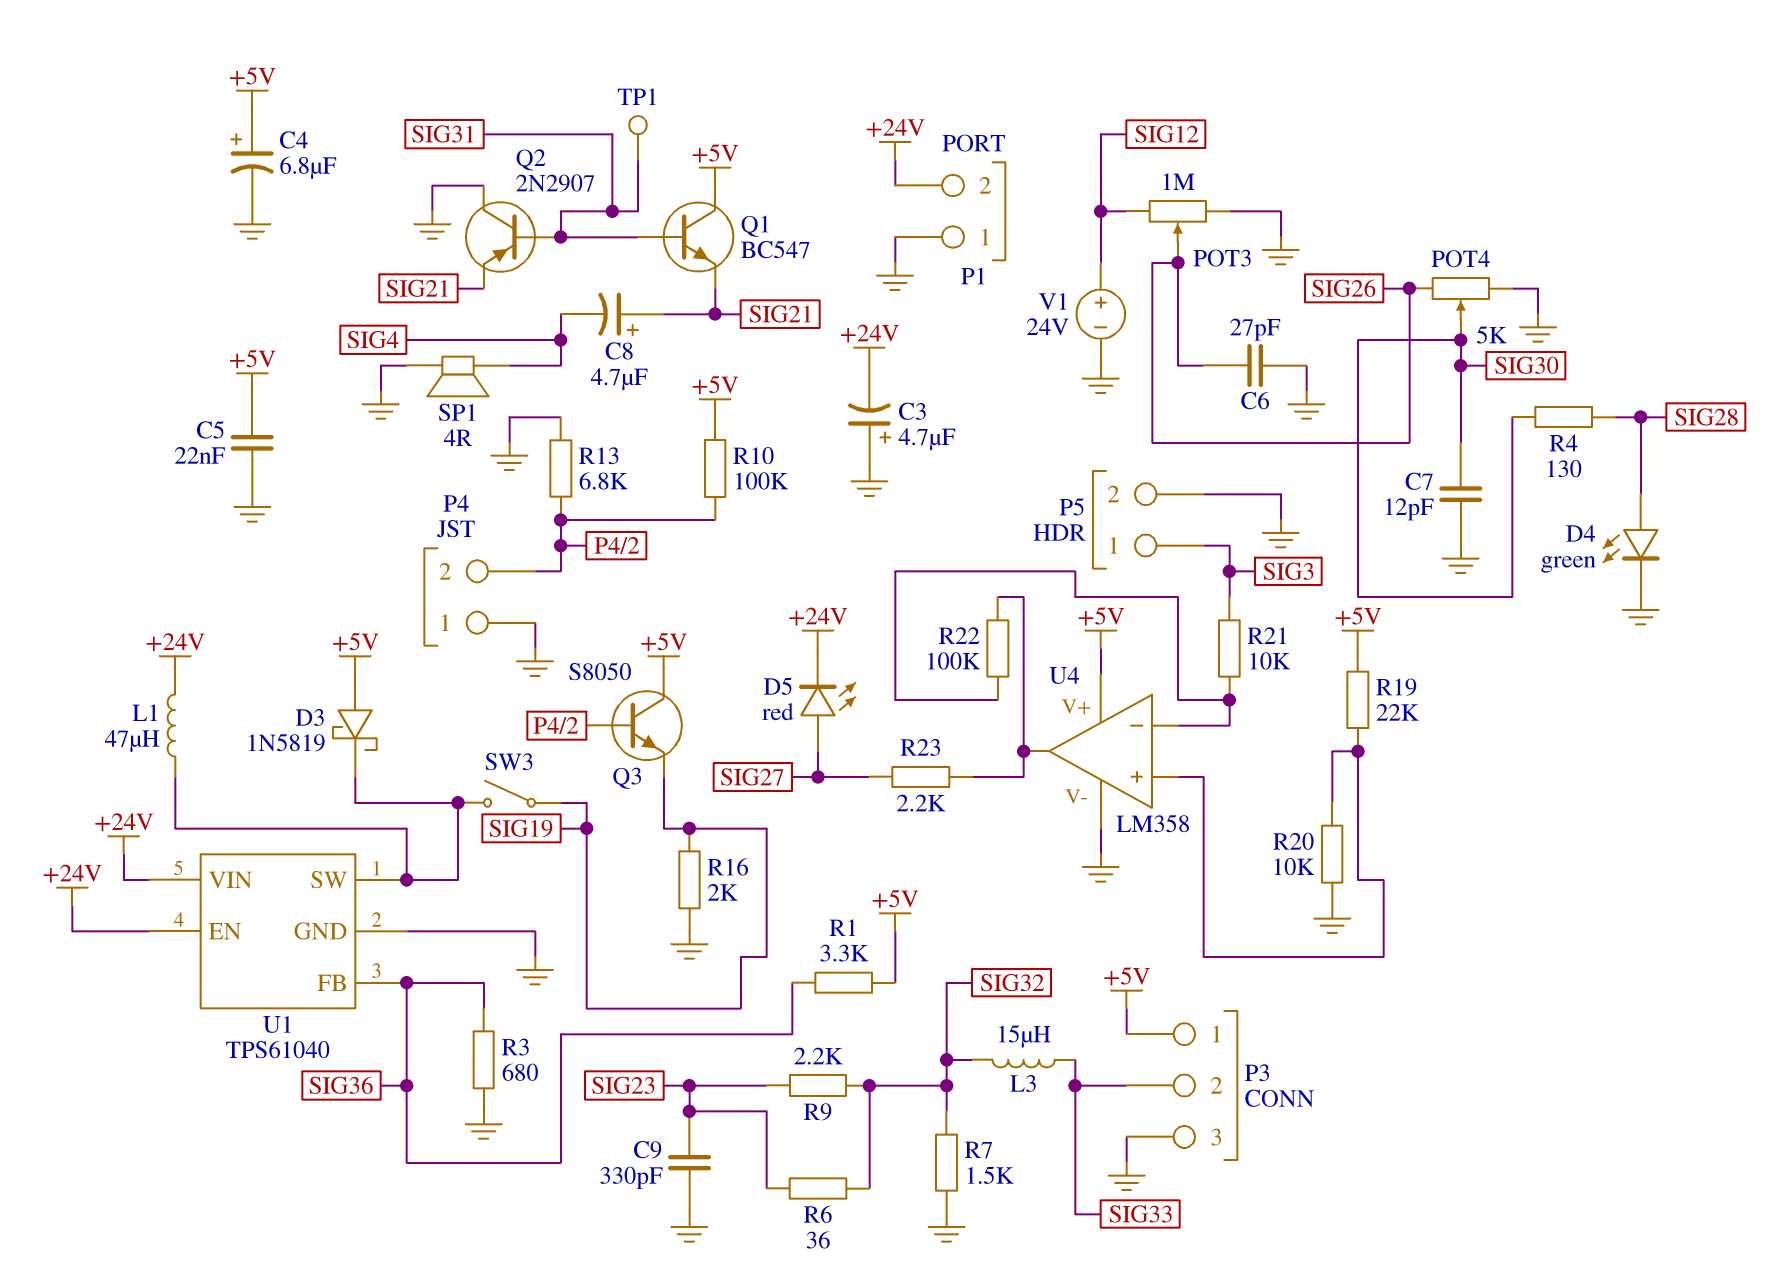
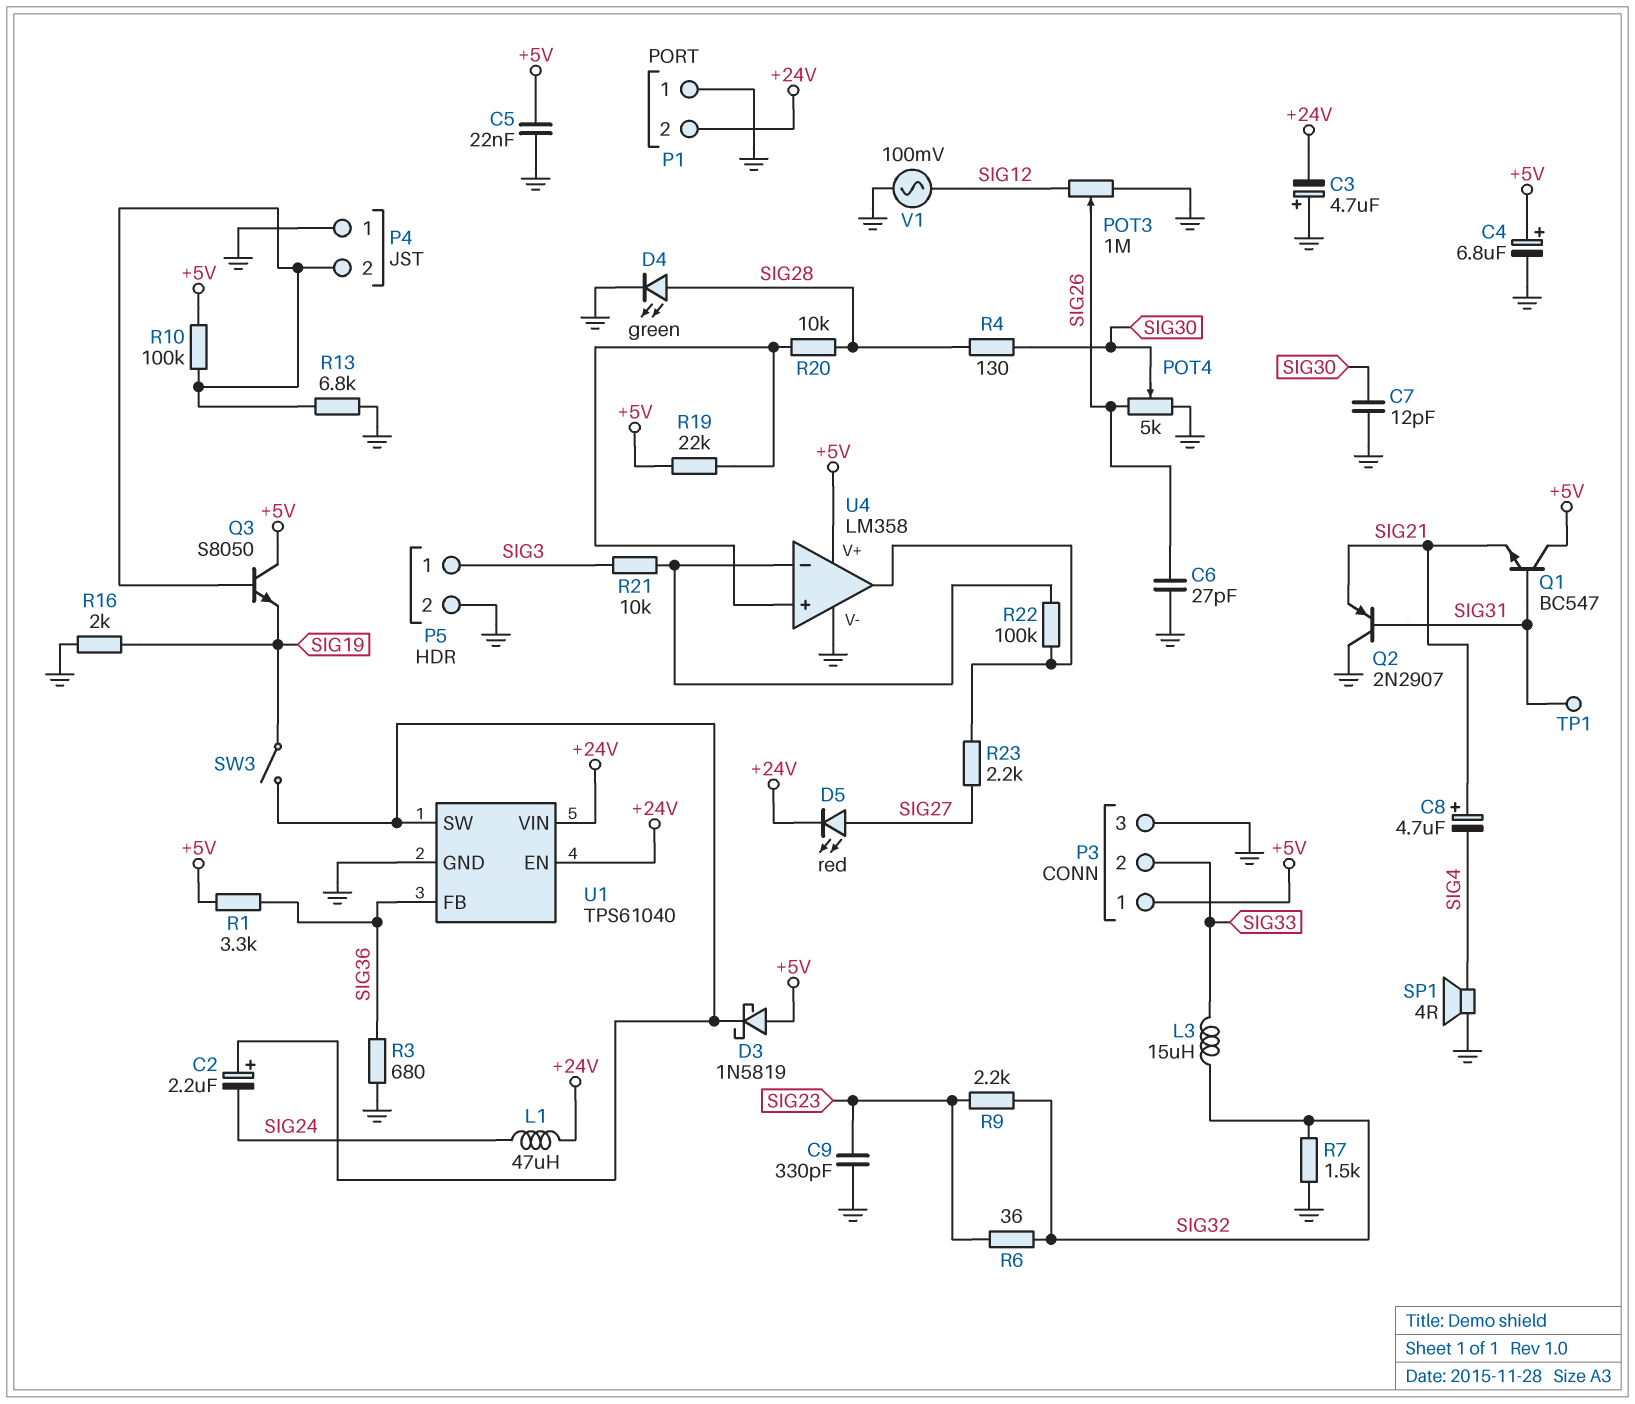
C2: none -> 2.2uF (plus U1/SW, minus SIG24)
L1: 47uH (+24V, U1/SW) -> 47uH (+24V, SIG24)
R20: 10k (GND, U4/in+) -> 10k (SIG28, U4/in+)
V1: 24V (plus SIG12, minus GND) -> AC 100mV (GND, SIG12)

